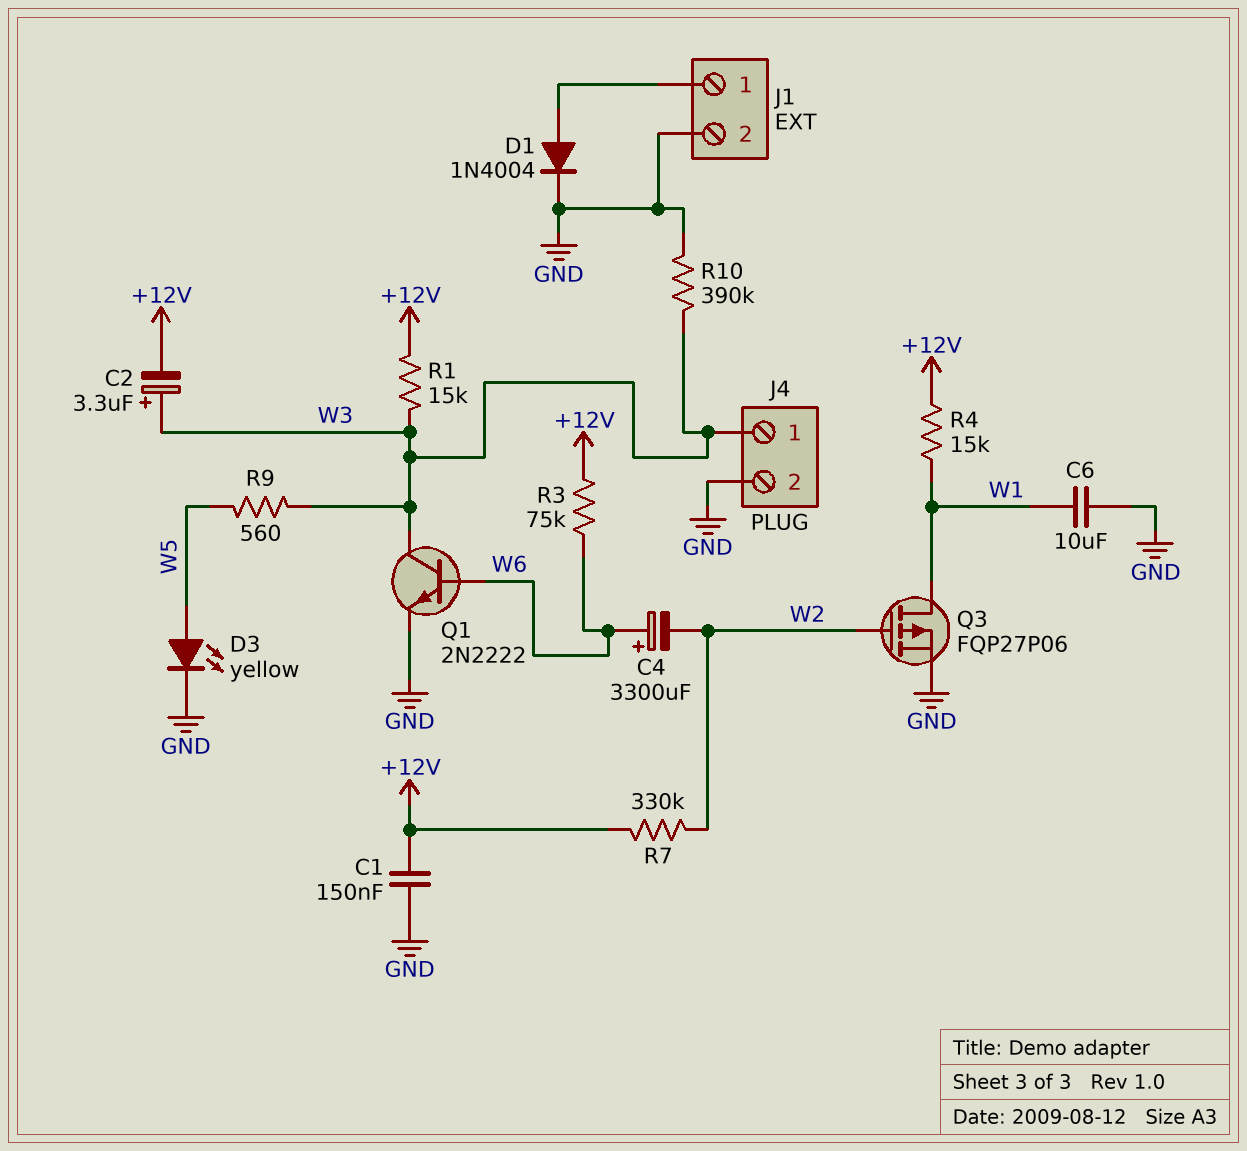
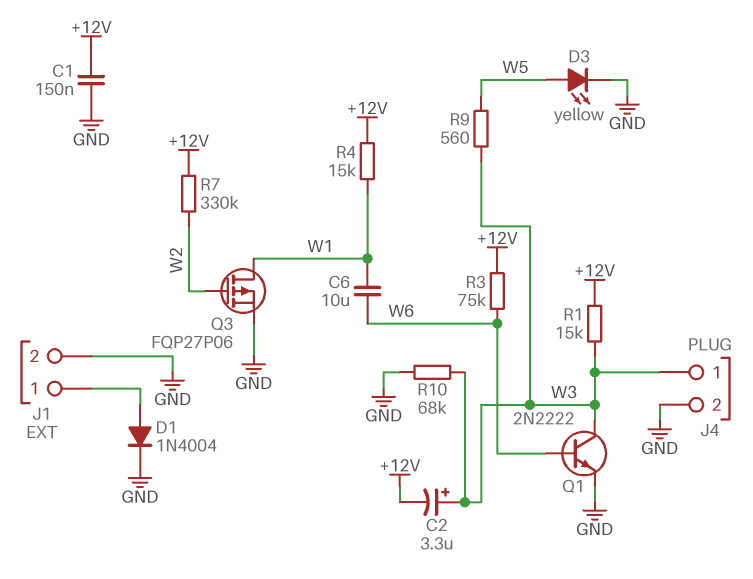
C4: 3300uF (plus W6, minus W2) -> none
C6: 10uF (GND, W1) -> 10uF (W1, W6)
R10: 390k (GND, W3) -> 68k (GND, W3)

